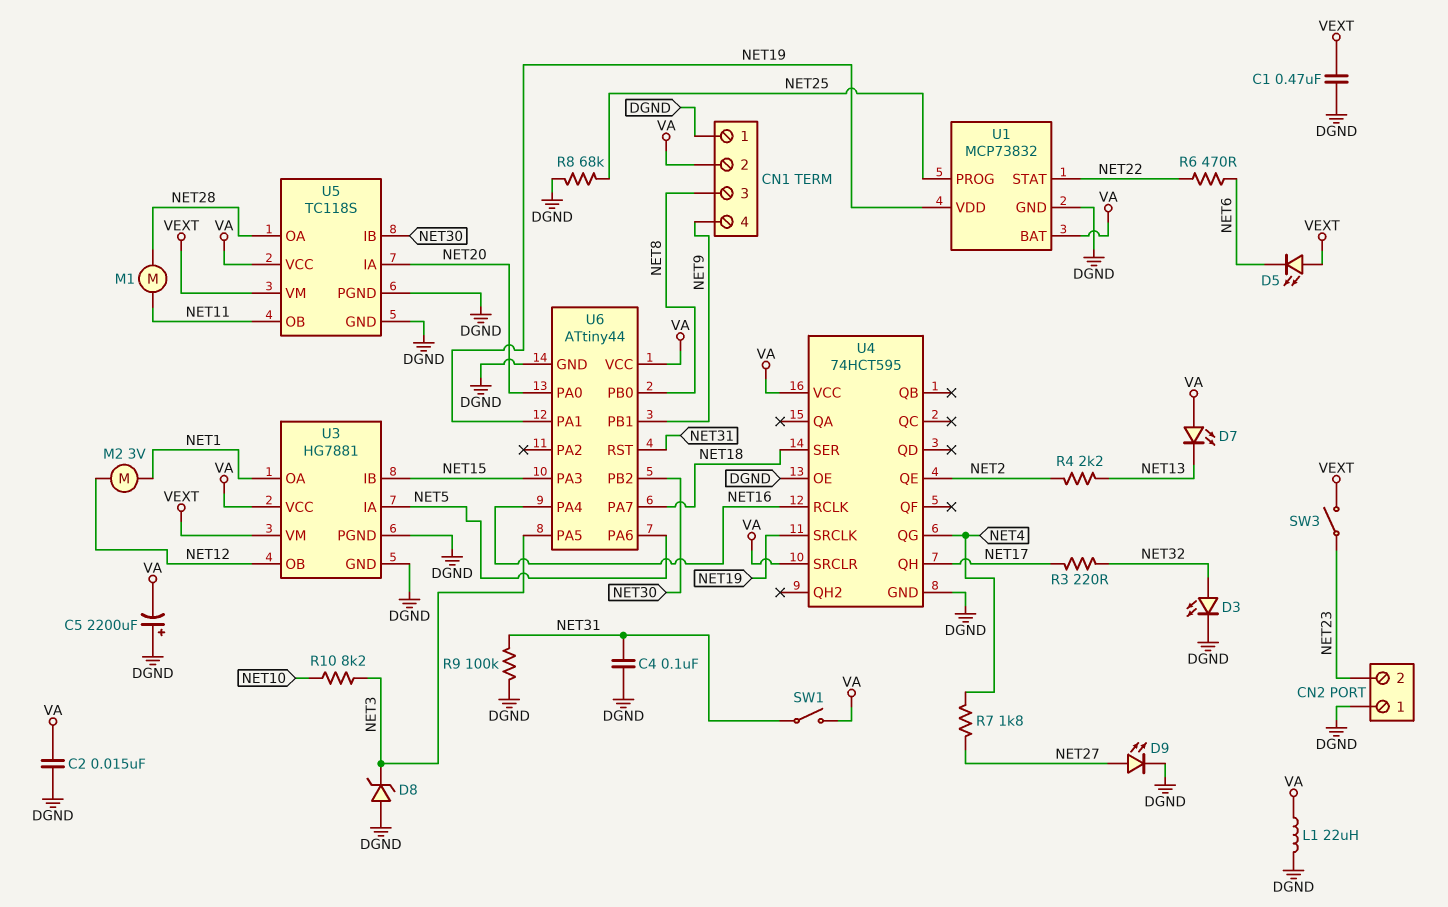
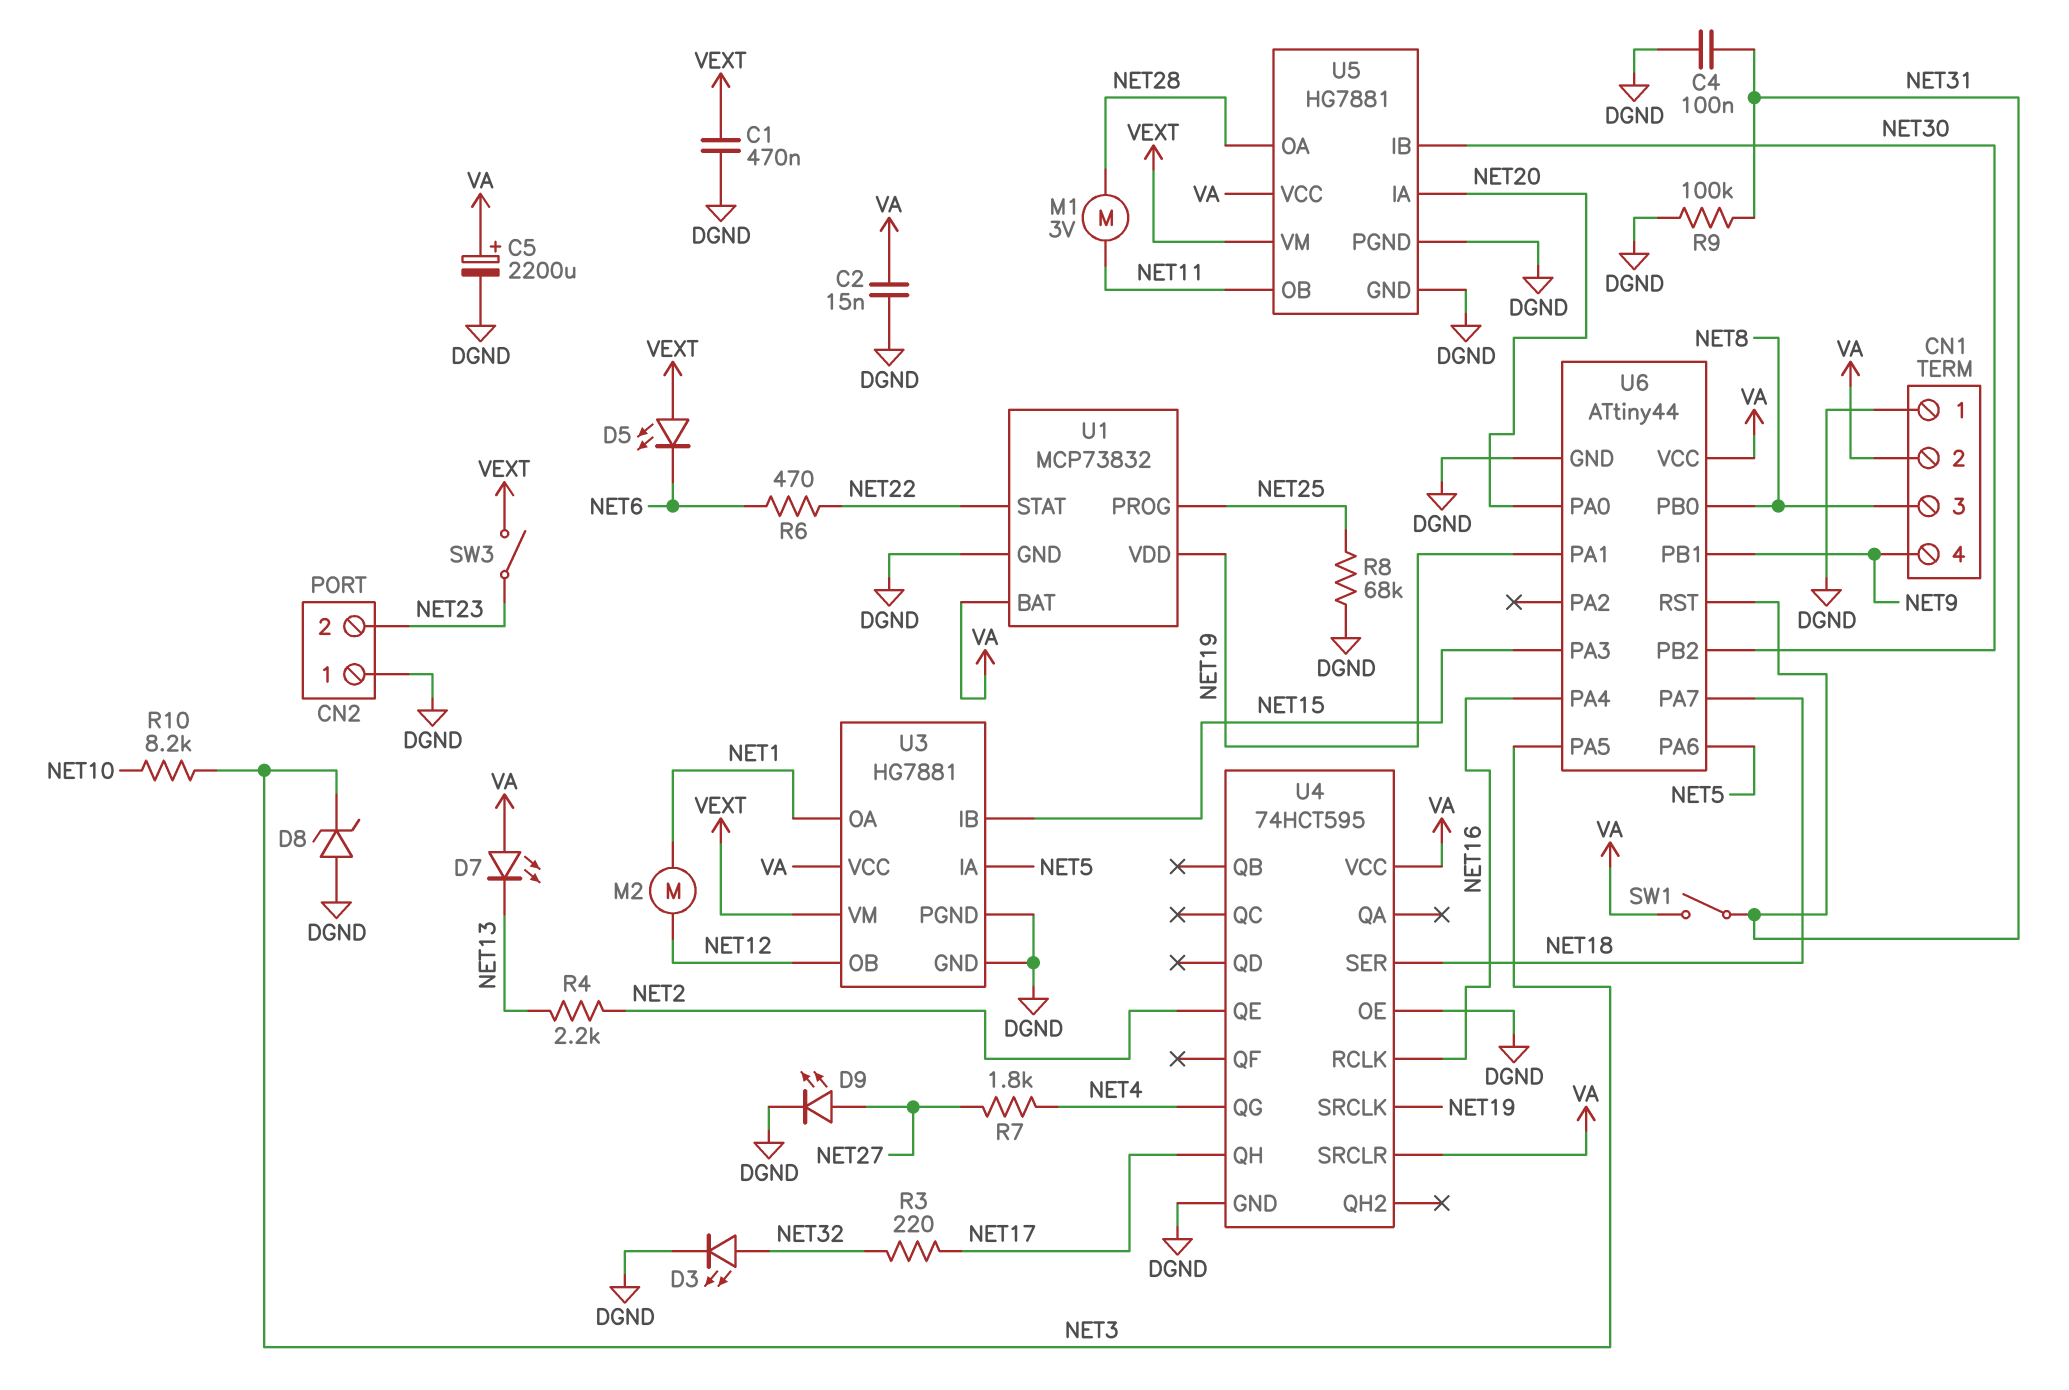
C5: 2200uF (plus DGND, minus VA) -> 2200uF (plus VA, minus DGND)
L1: 22uH (DGND, VA) -> none
M1: motor (NET11, NET28) -> motor 3V (NET11, NET28)
M2: motor 3V (NET1, NET12) -> motor (NET1, NET12)
U5: TC118S -> HG7881

